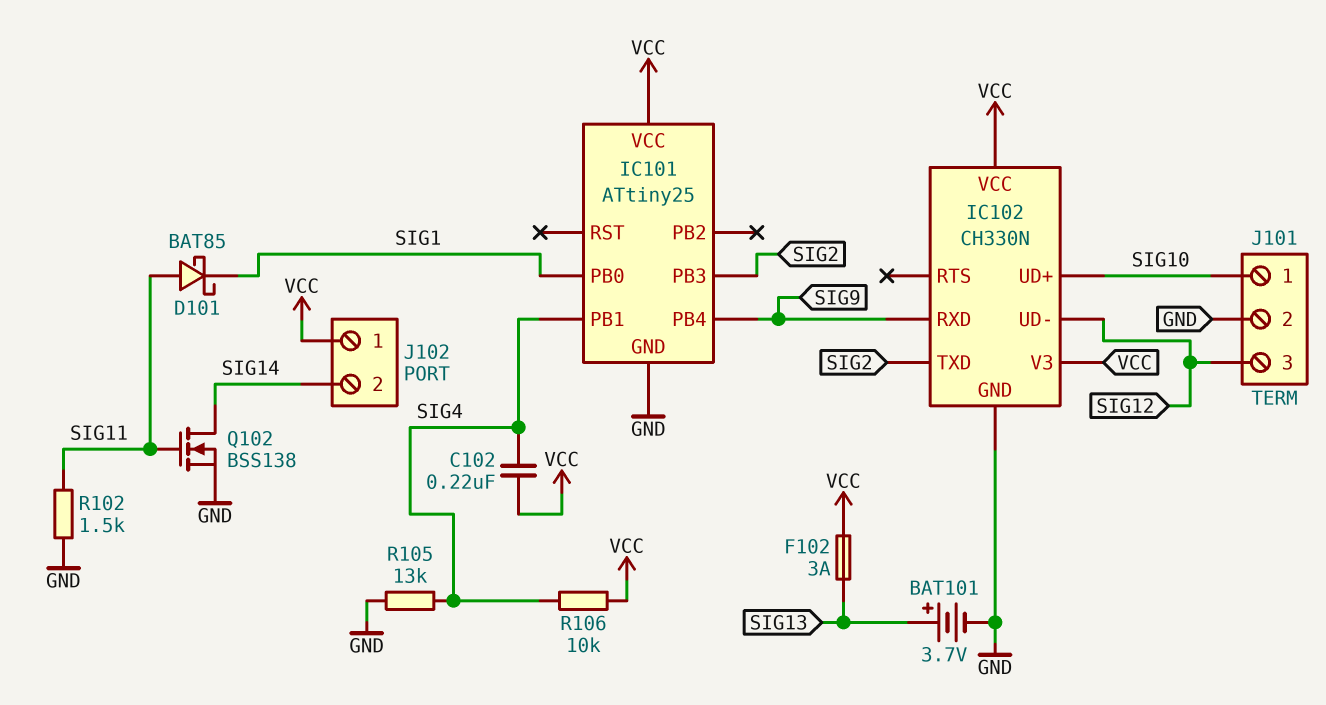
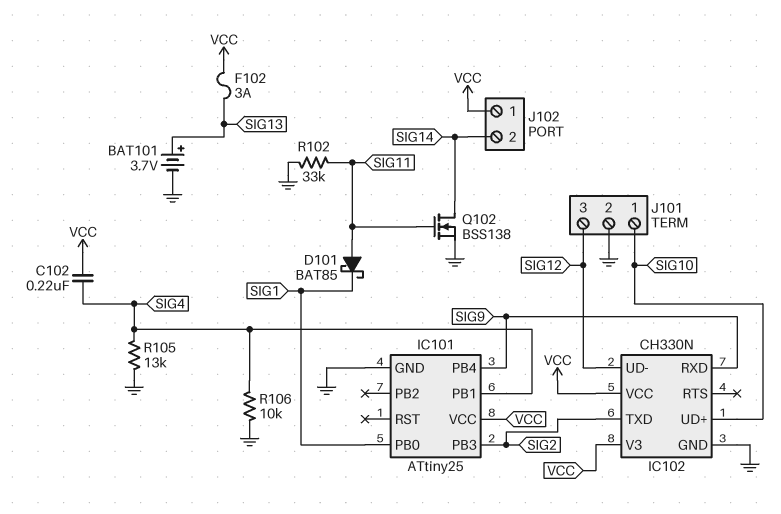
R102: 1.5k (GND, SIG11) -> 33k (GND, SIG11)
R106: 10k (SIG4, VCC) -> 10k (GND, SIG4)

